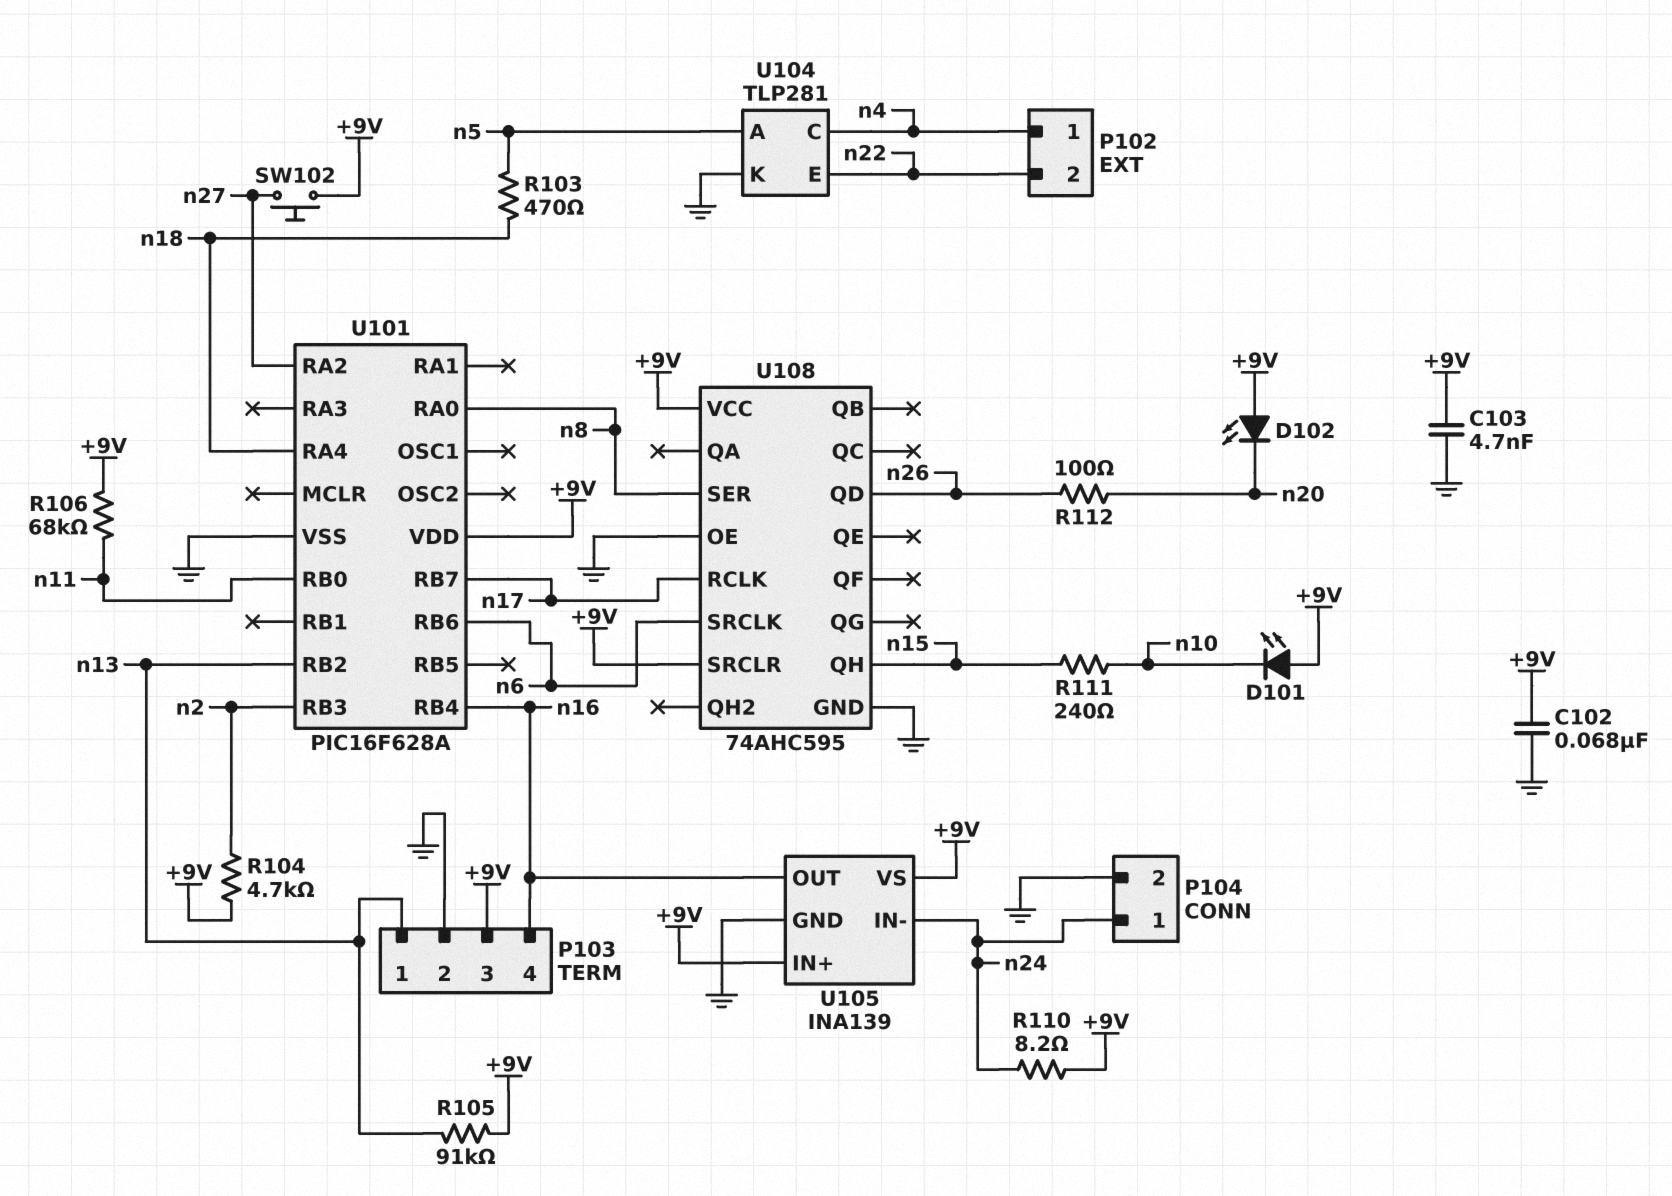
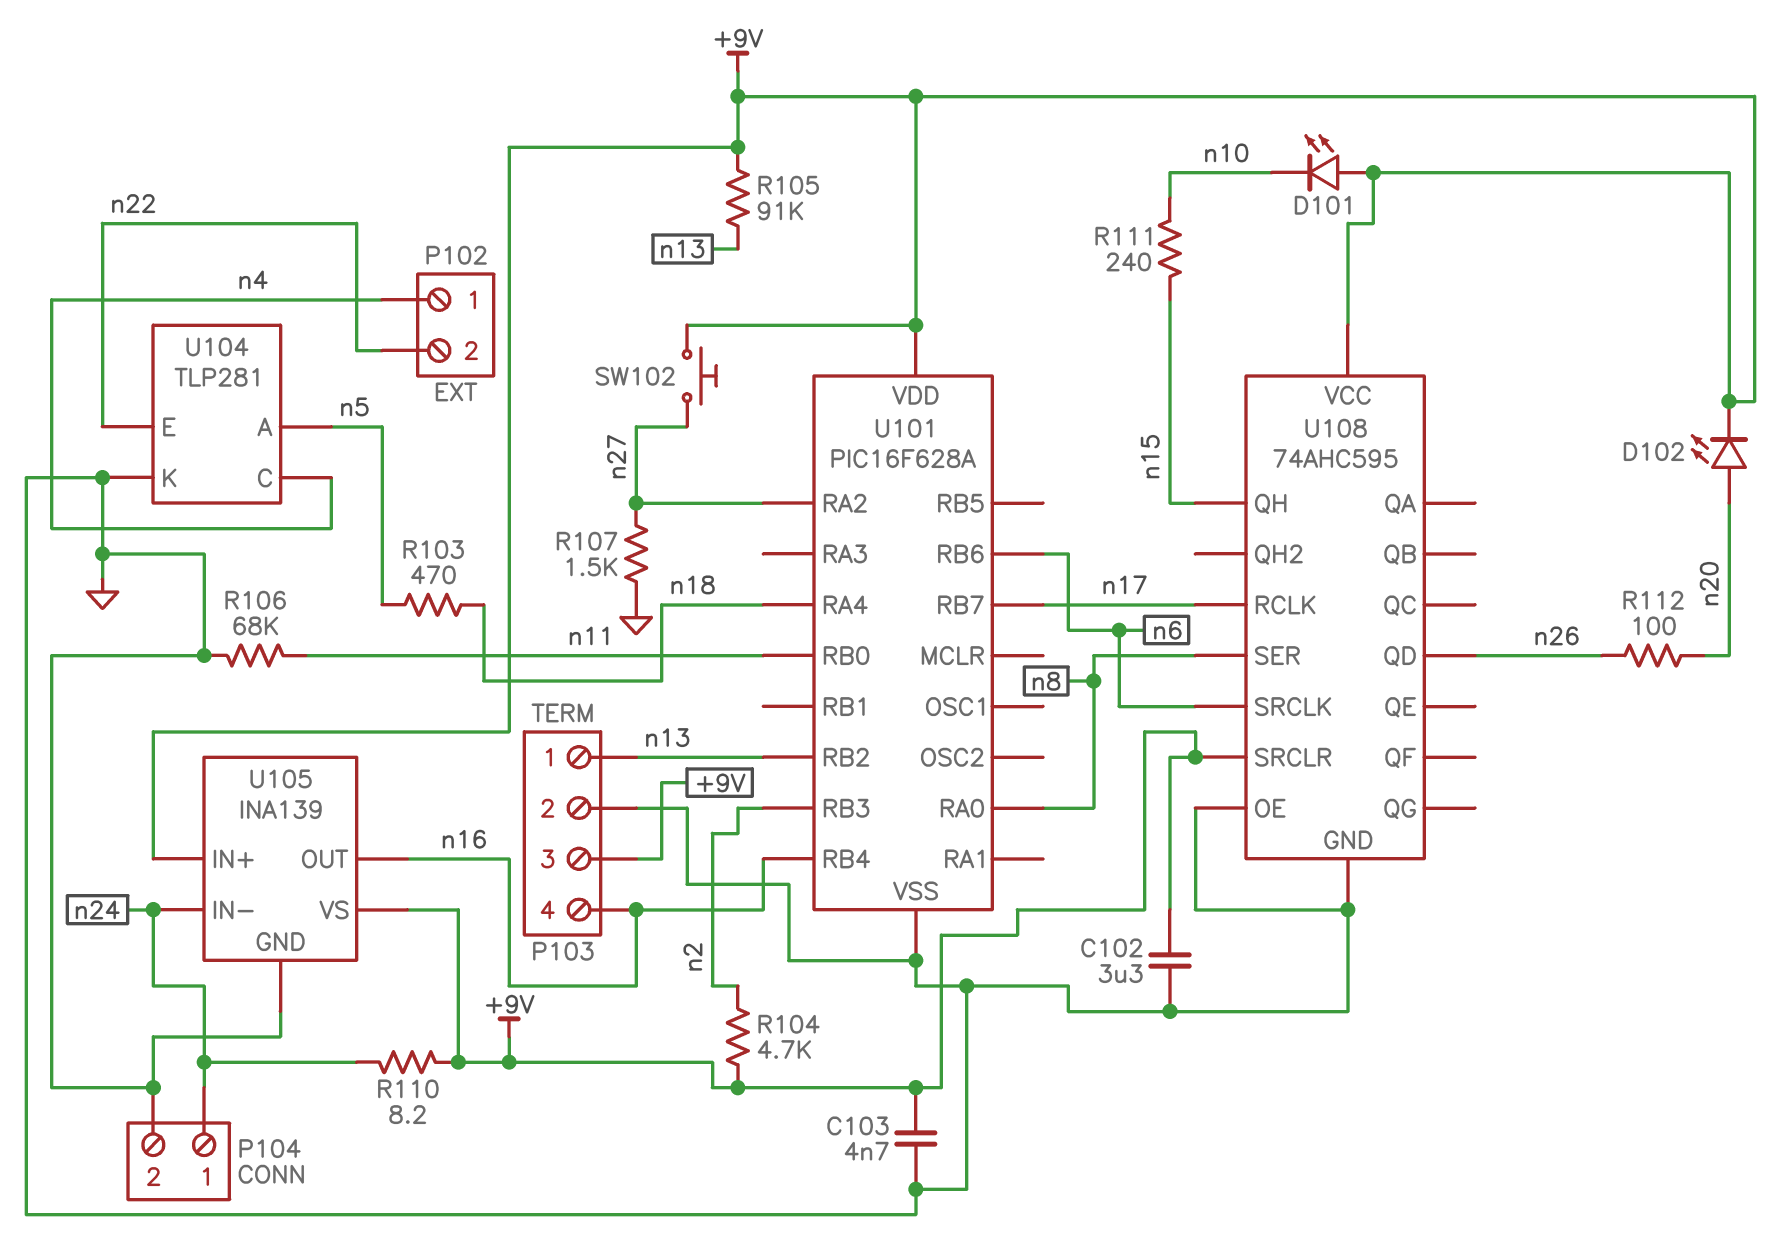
C102: 68nF (+9V, GND) -> 3.3uF (+9V, GND)
D102: LED (A +9V, K n20) -> LED (A n20, K +9V)
R106: 68k (+9V, n11) -> 68k (GND, n11)
R107: none -> 1.5k (GND, n27)

